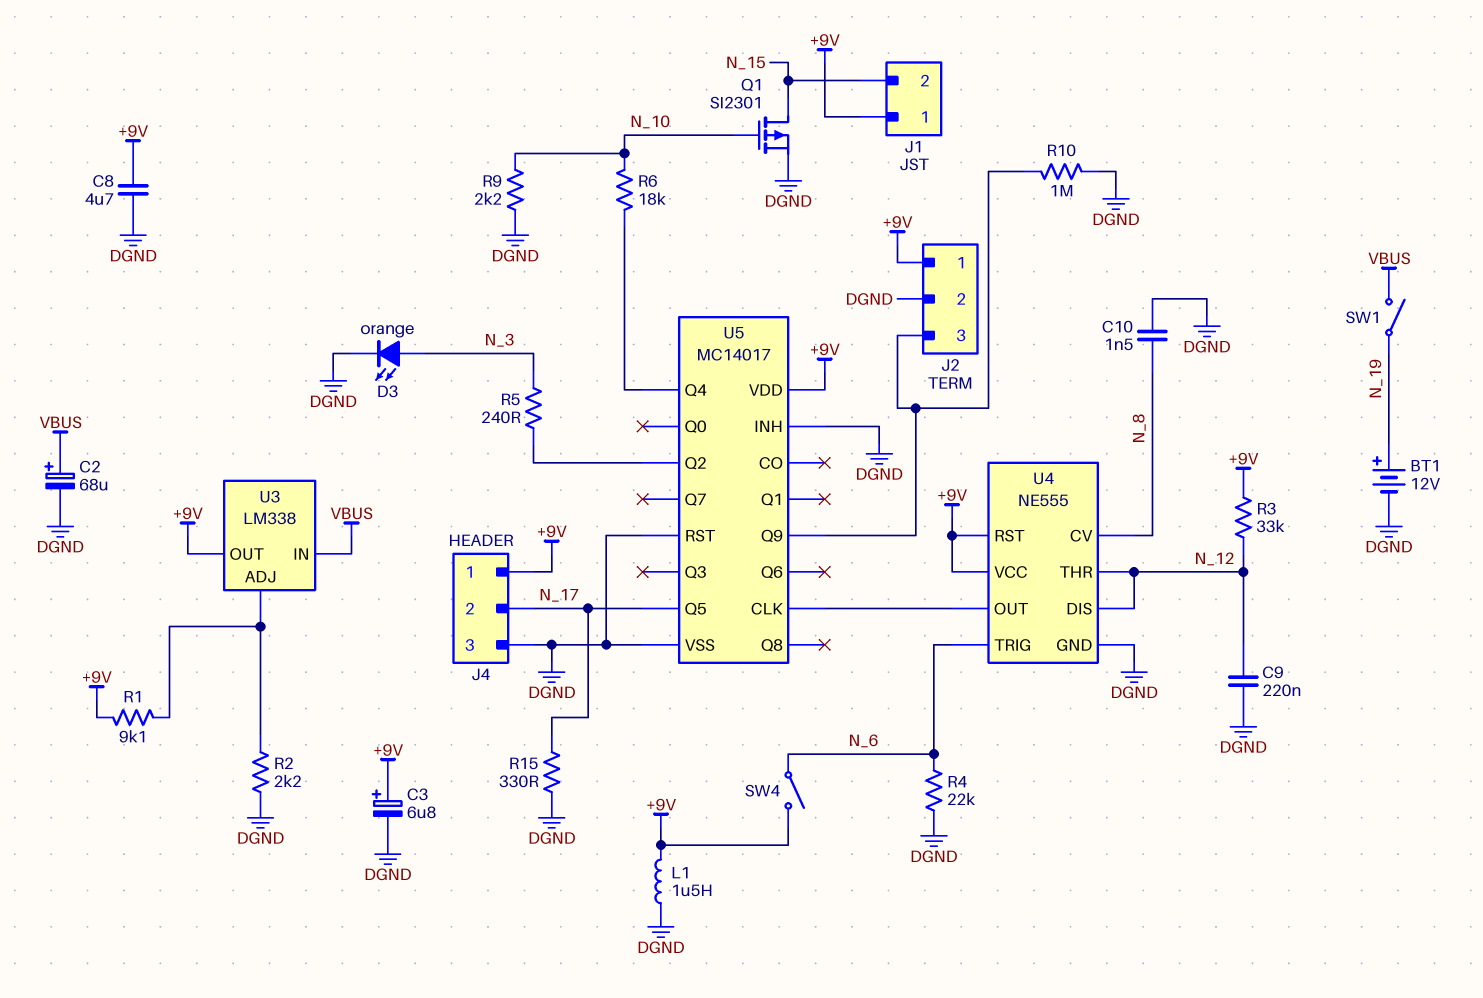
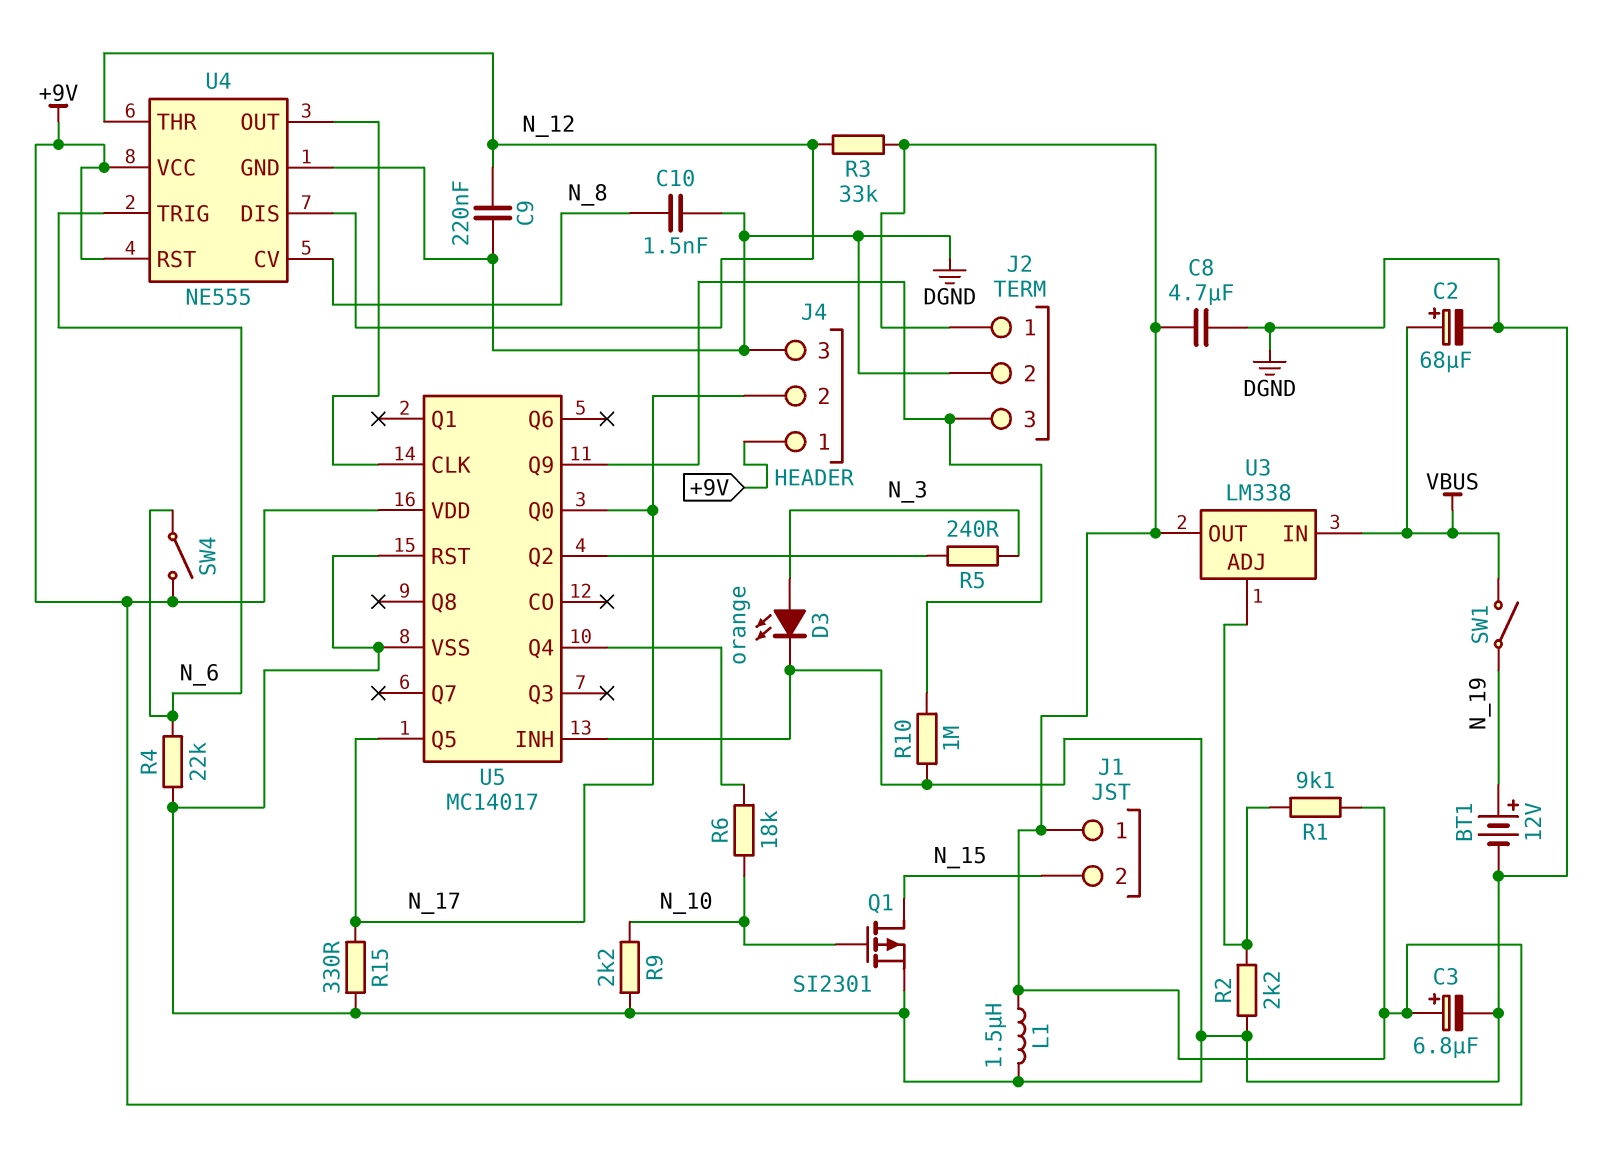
U5 pin Q0: none -> N_17

